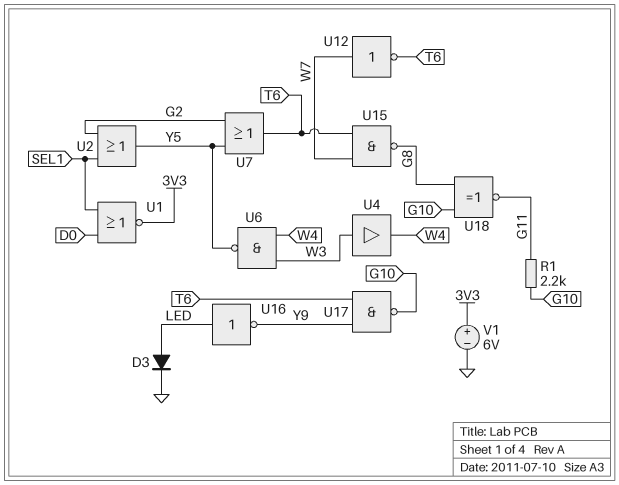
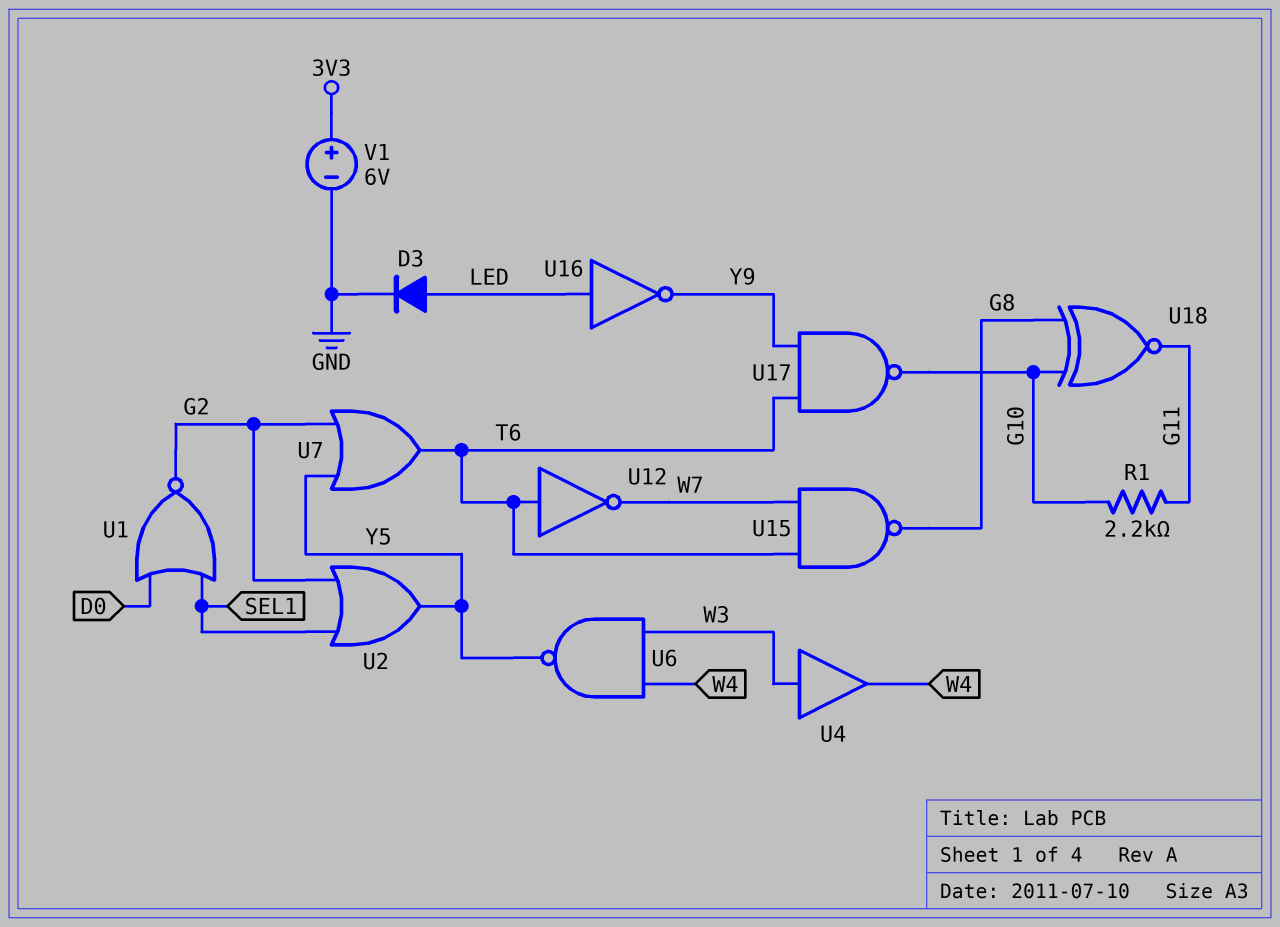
U1: NOR (in D0, in SEL1, out 3V3) -> NOR (in D0, in SEL1, out G2)
U12: NOT (in W7, out T6) -> NOT (in T6, out W7)

